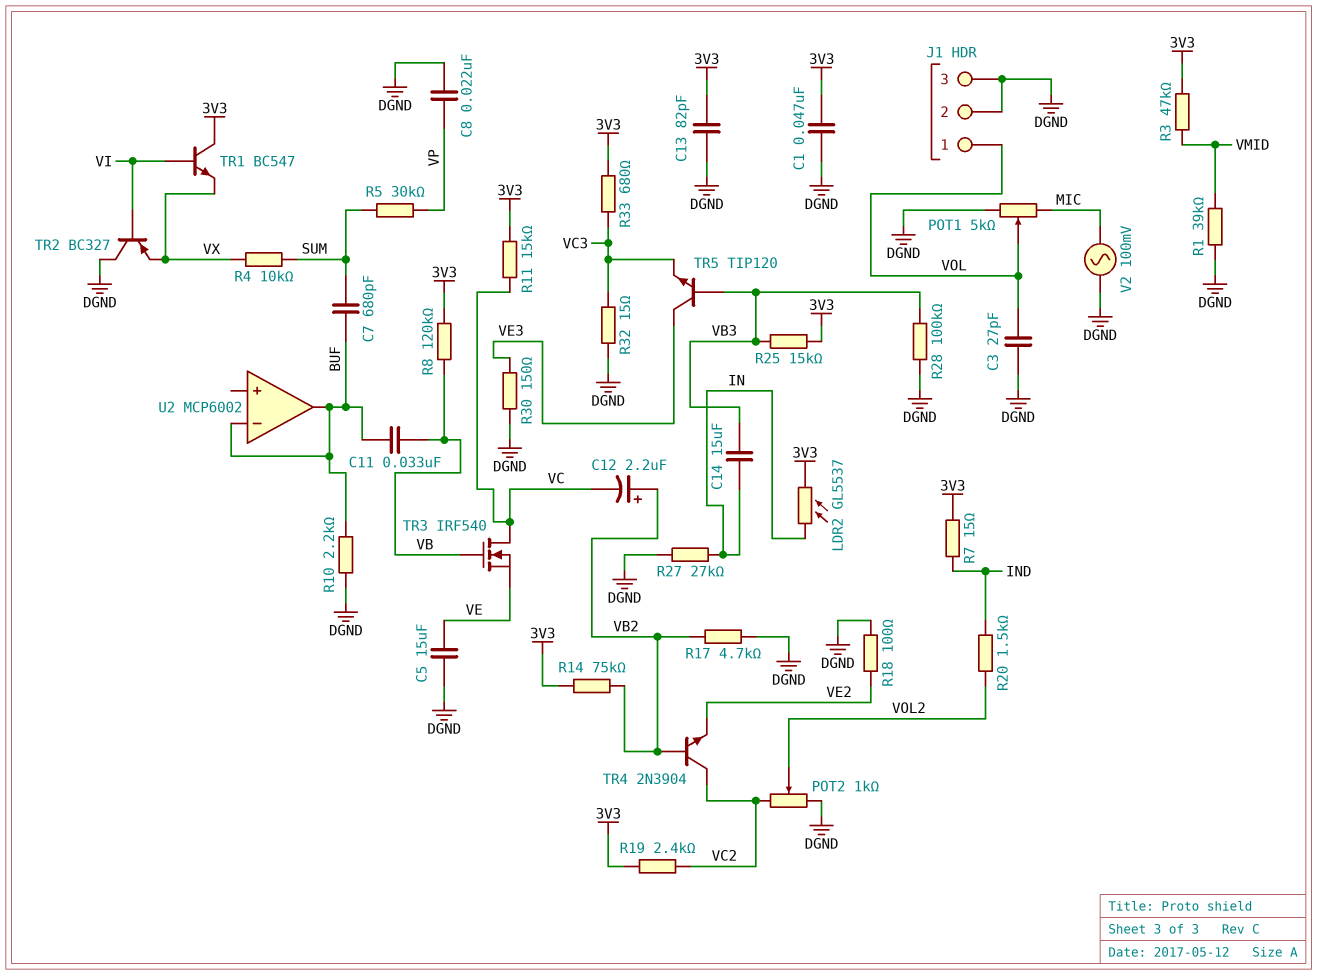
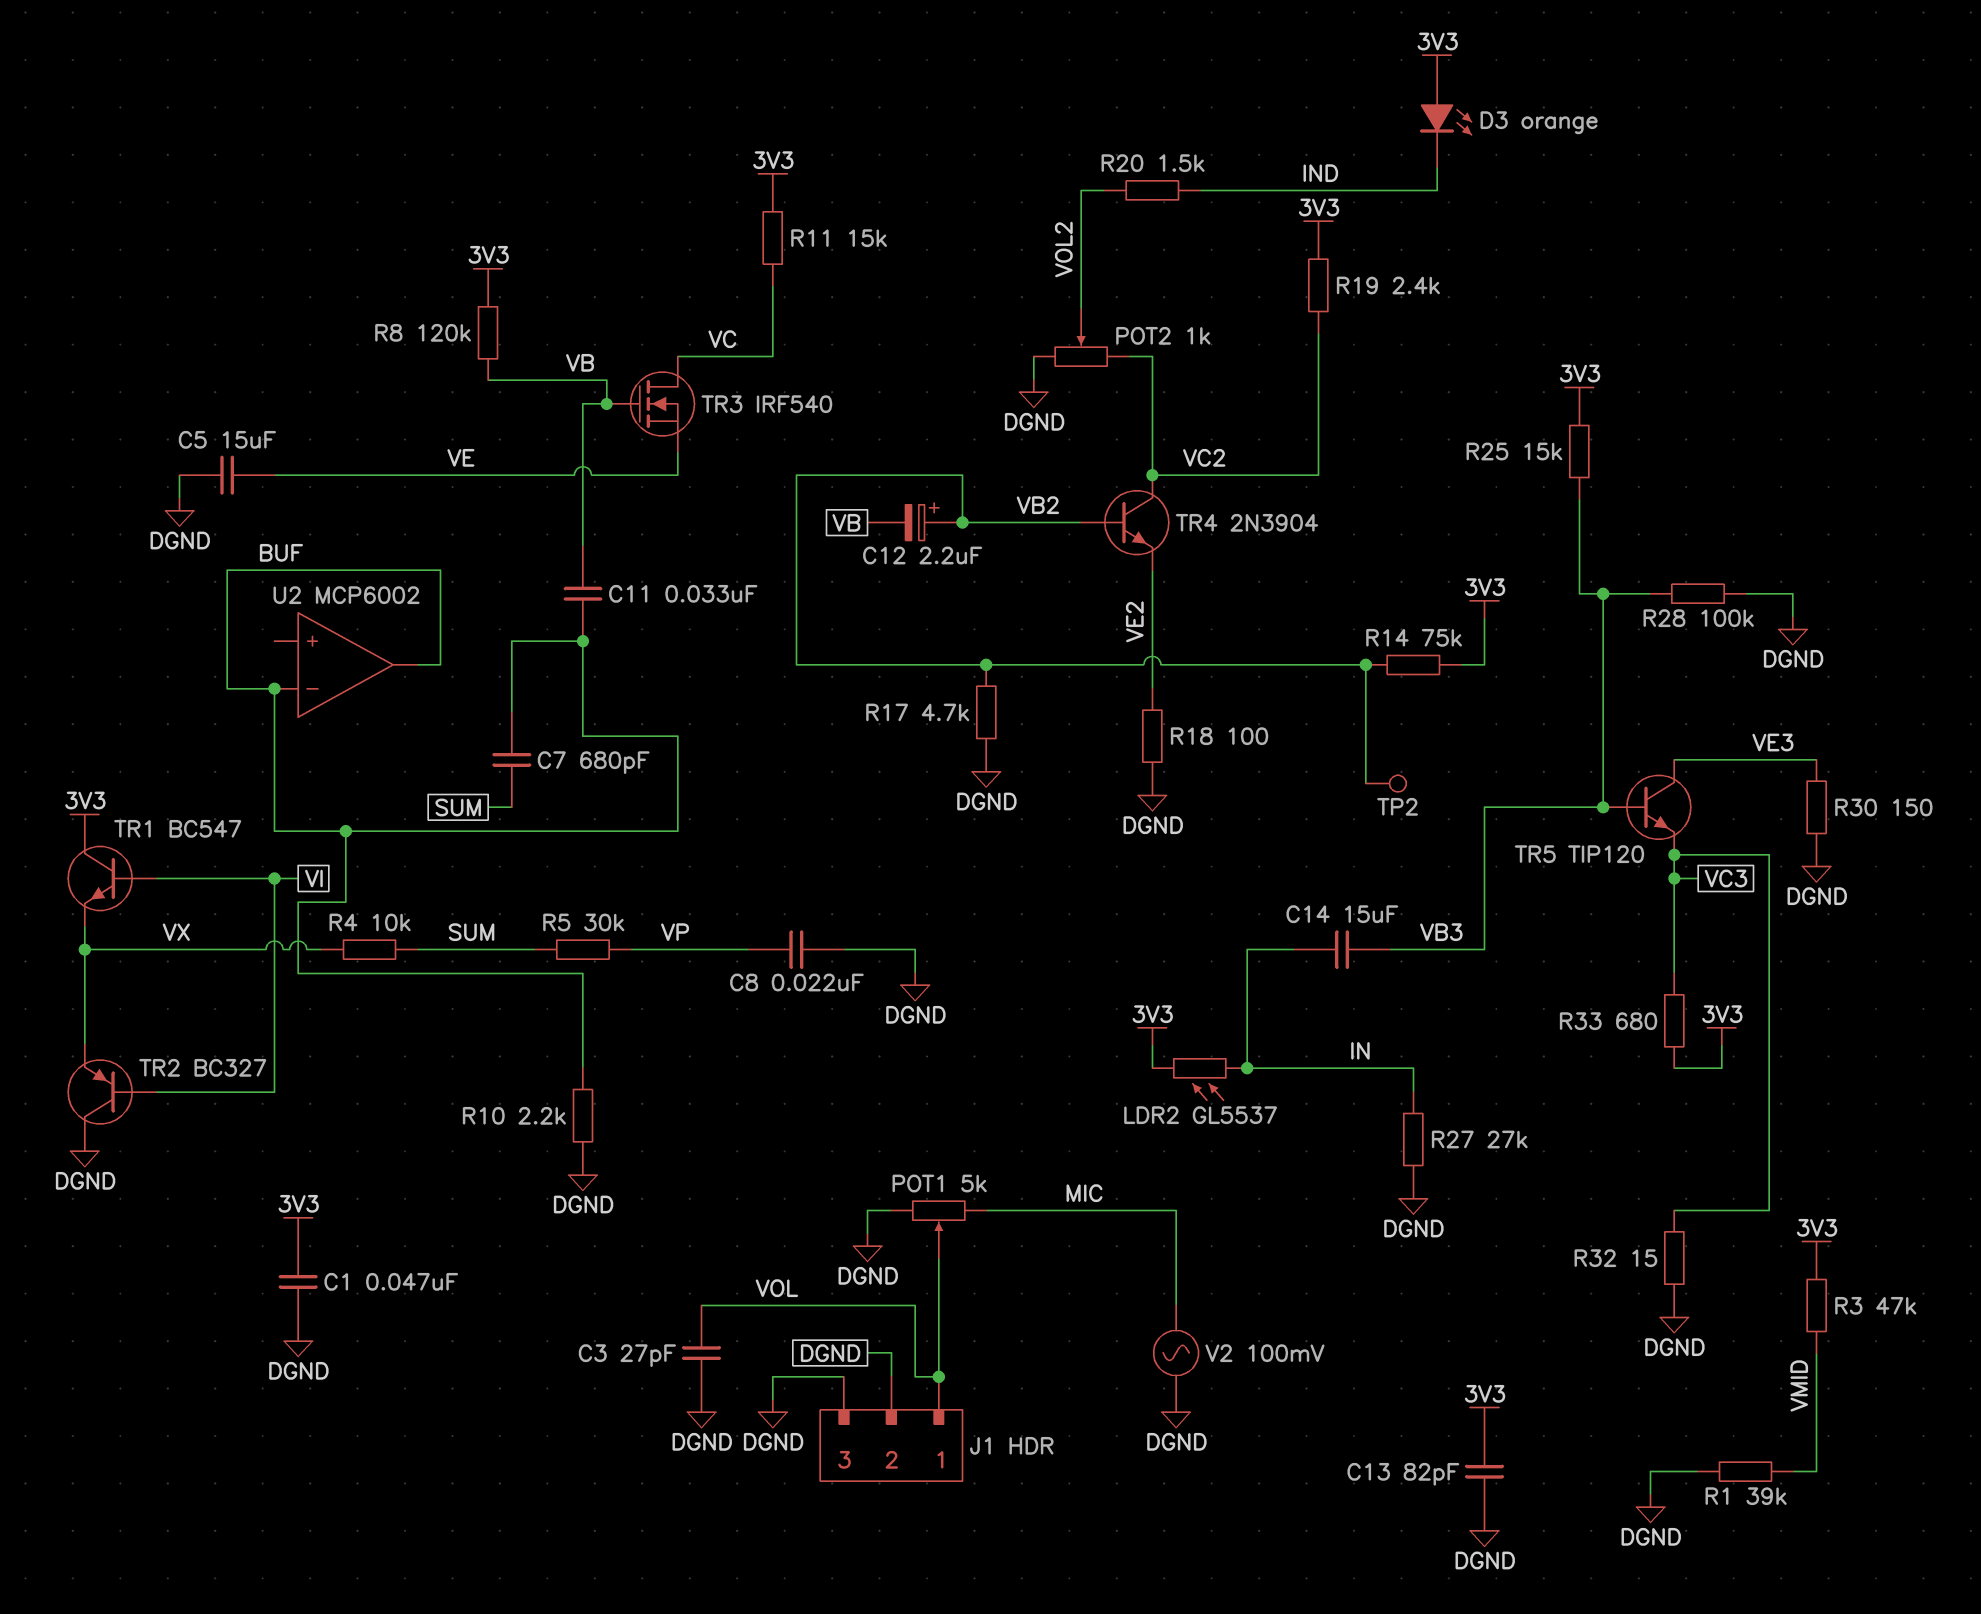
C12: 2.2uF (plus VB2, minus VC) -> 2.2uF (plus VB2, minus VB)
D3: none -> LED orange (A 3V3, K IND)
R7: 15 (3V3, IND) -> none
TP2: none -> test point (VB2)

